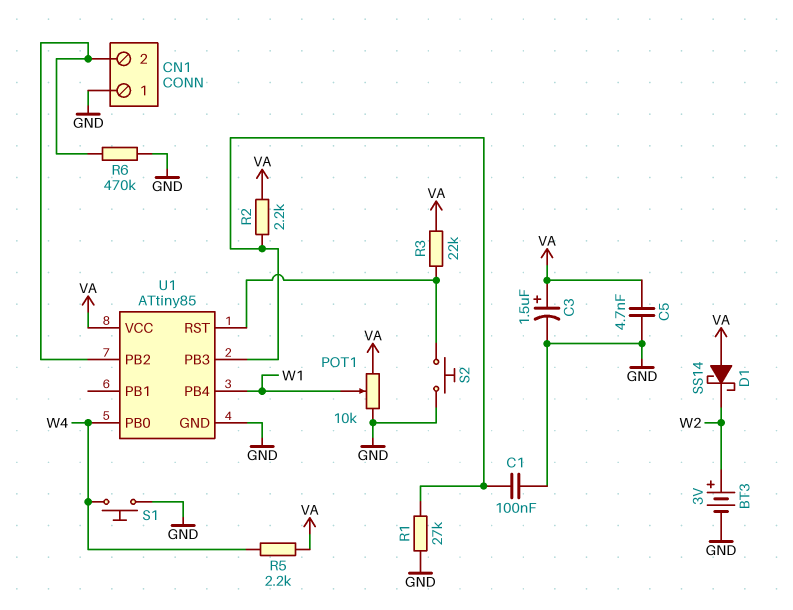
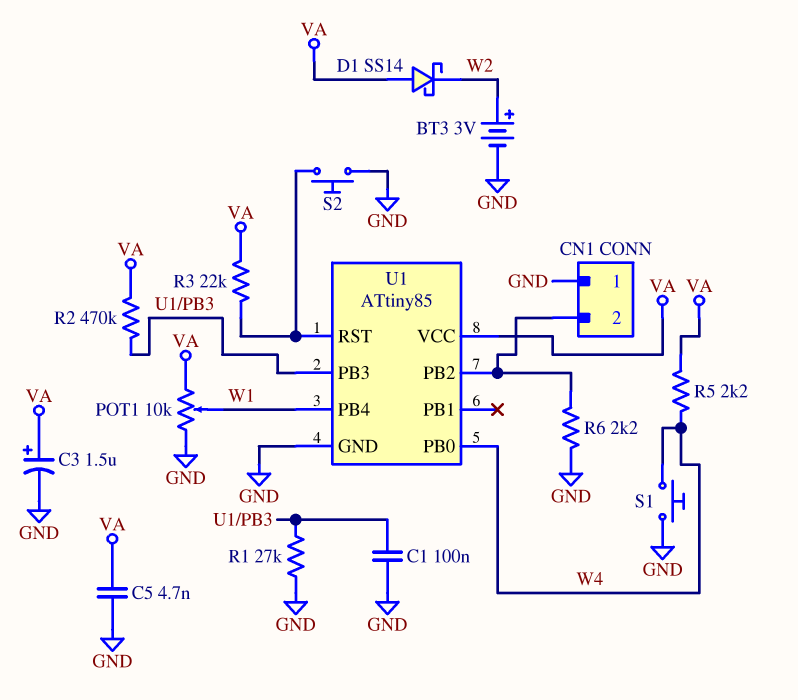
R2: 2.2k (U1/PB3, VA) -> 470k (U1/PB3, VA)
R6: 470k (CN1/2, GND) -> 2.2k (CN1/2, GND)

